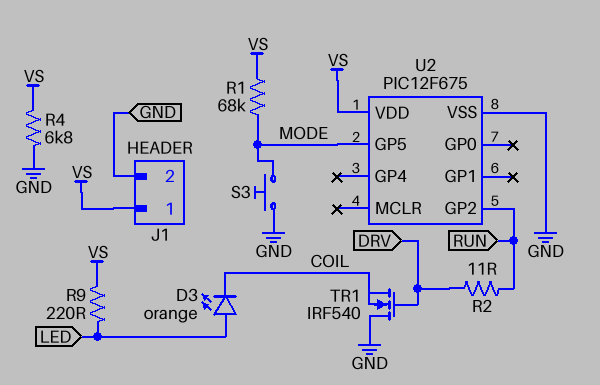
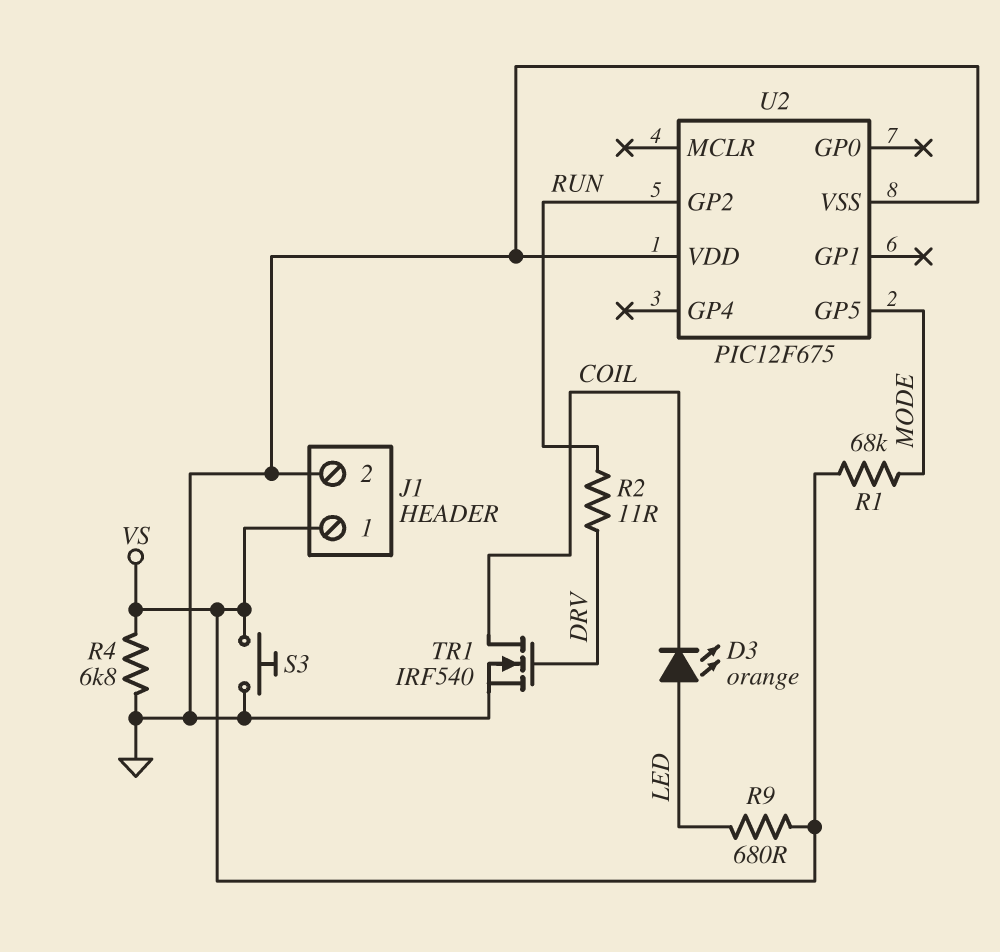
R9: 220 (LED, VS) -> 680 (LED, VS)
S3: button (GND, MODE) -> button (GND, VS)
TR1: NMOS IRF540 (G DRV, D GND, S COIL) -> NMOS IRF540 (G DRV, D COIL, S GND)
U2 pin VDD: VS -> GND

